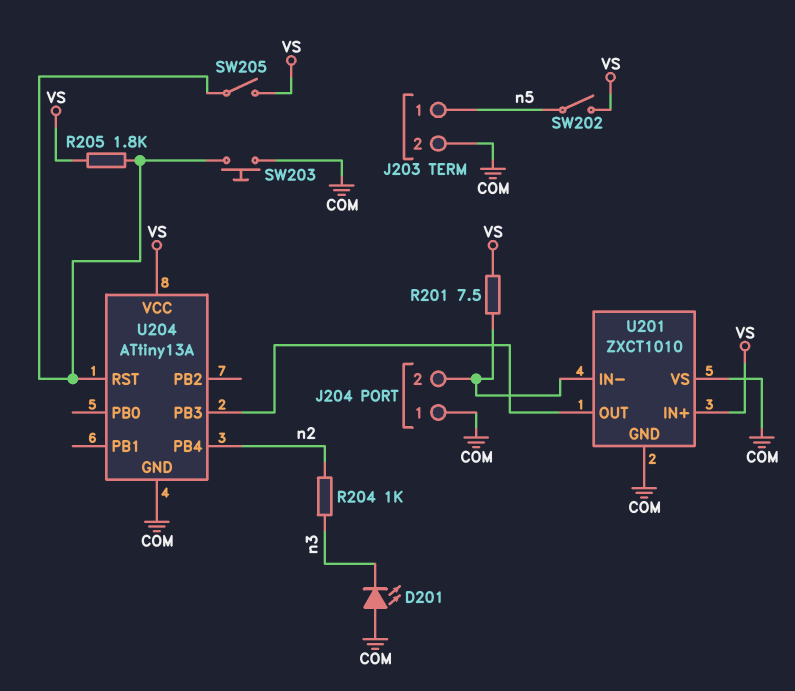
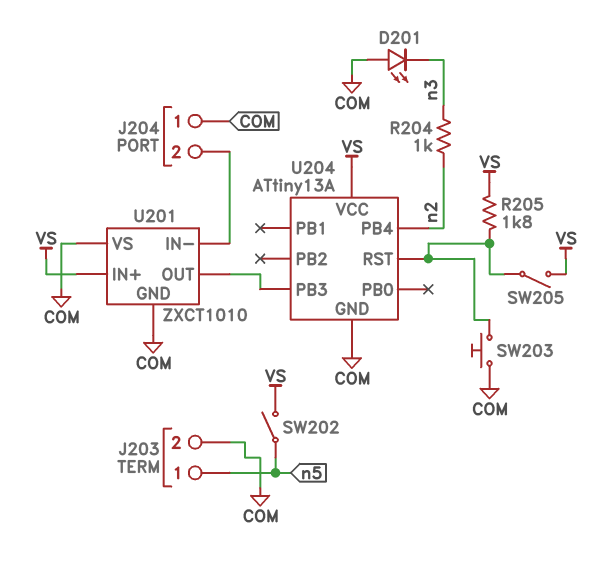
R201: 7.5 (J204/2, VS) -> none

